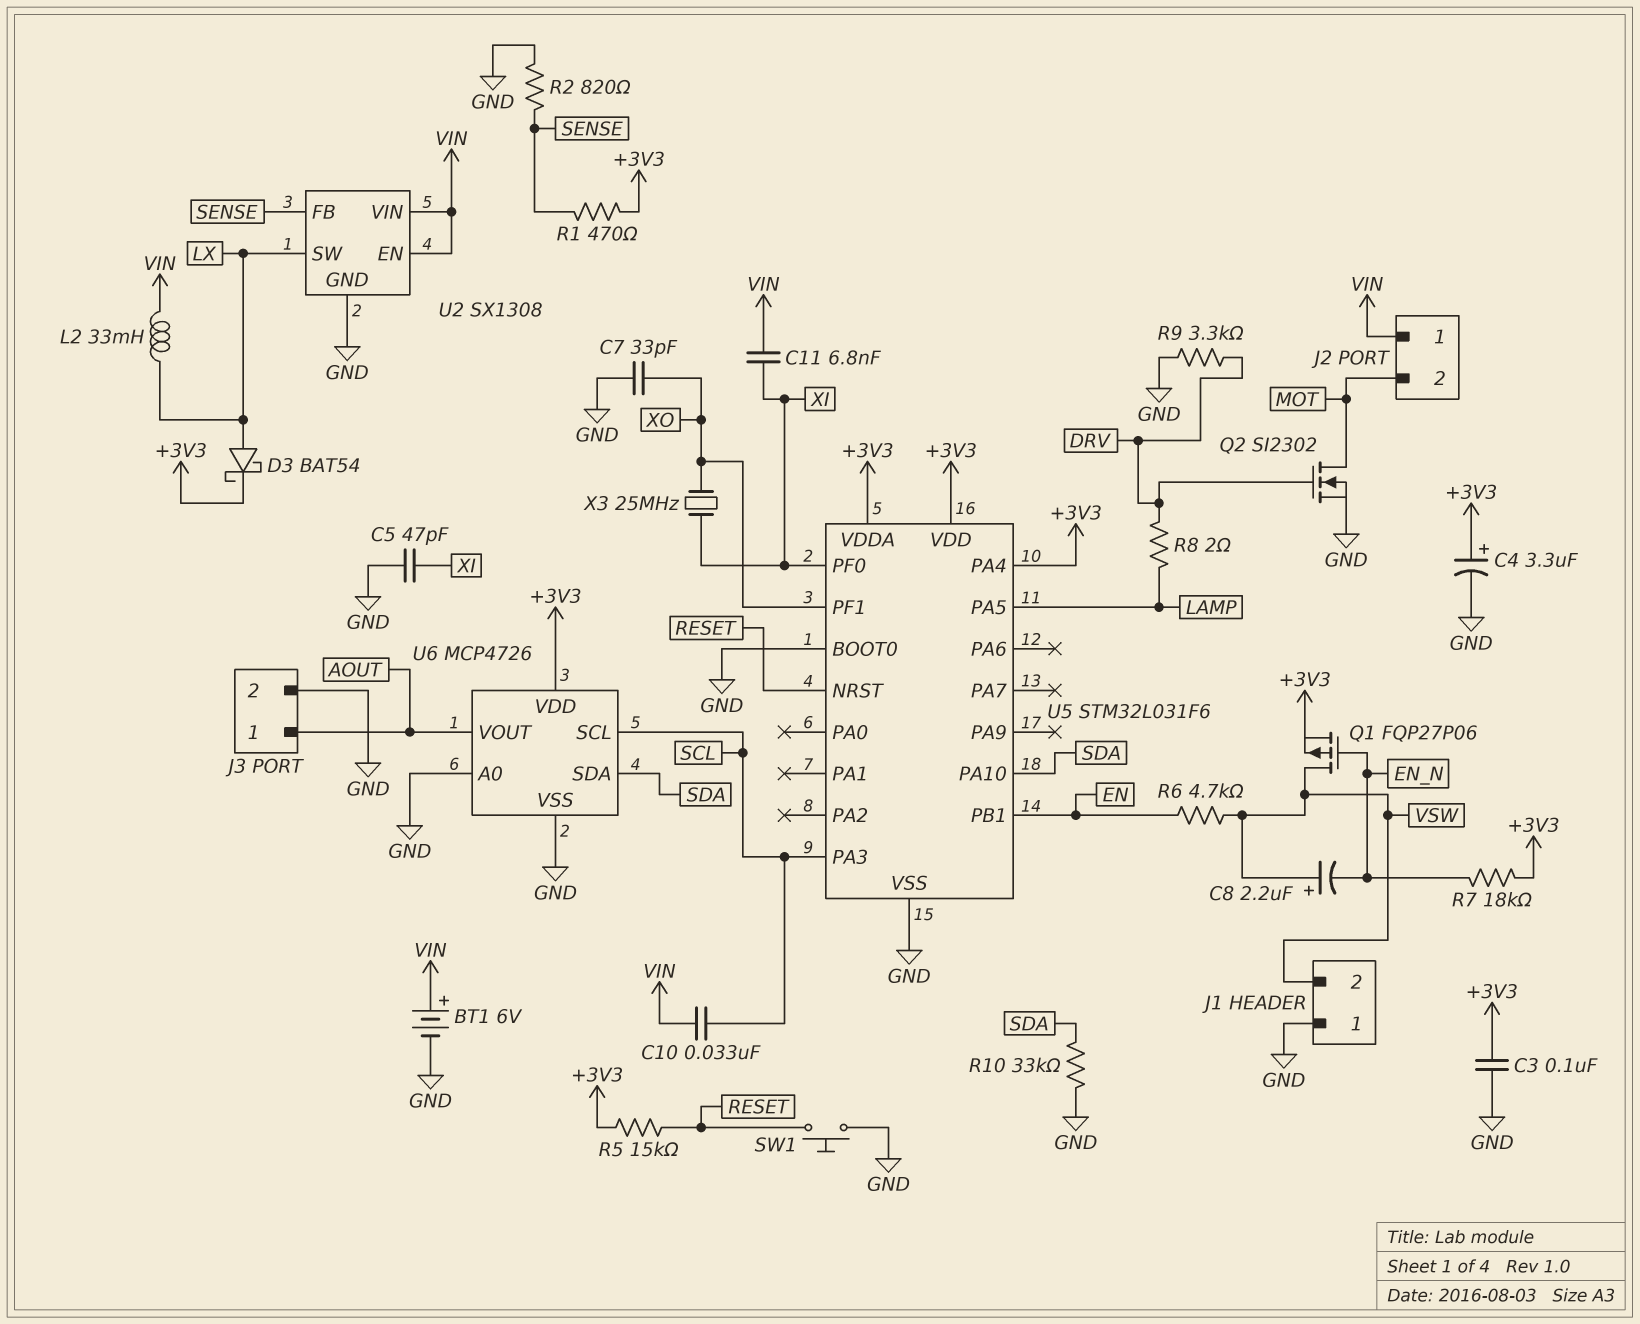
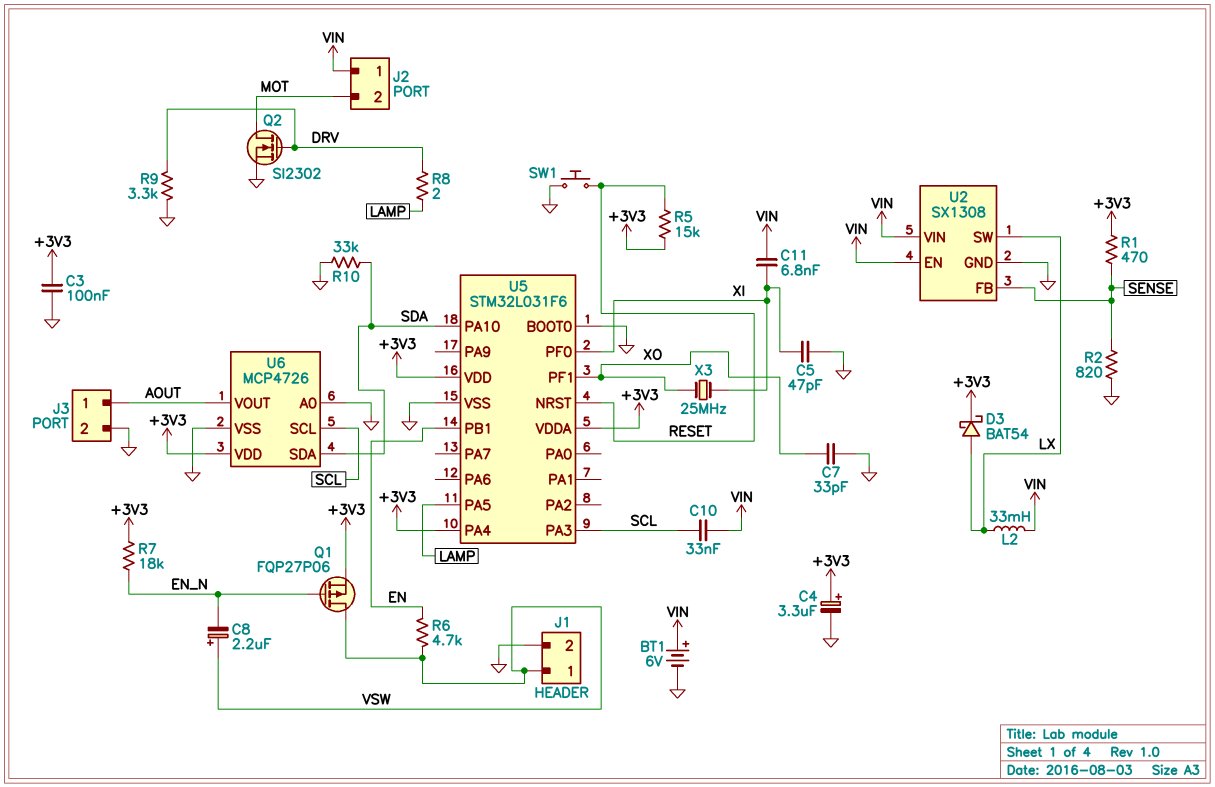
J1 pin 1: GND -> VSW
J1 pin 2: VSW -> GND

